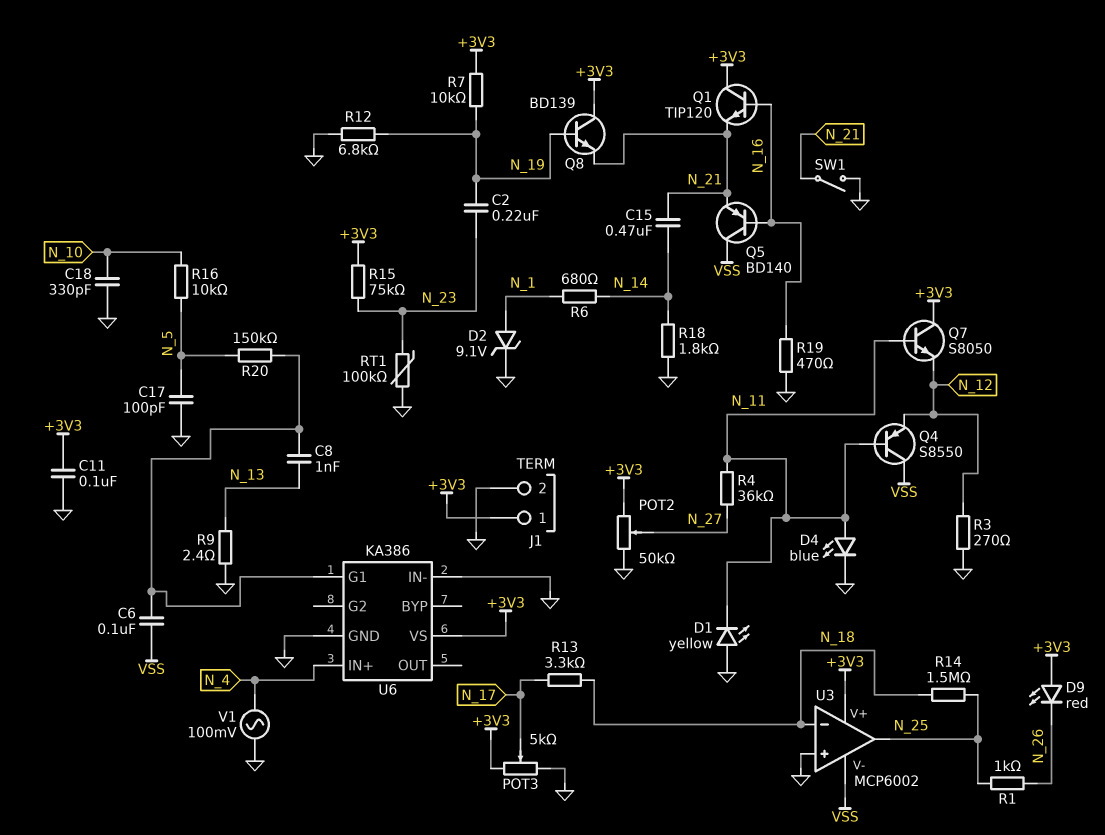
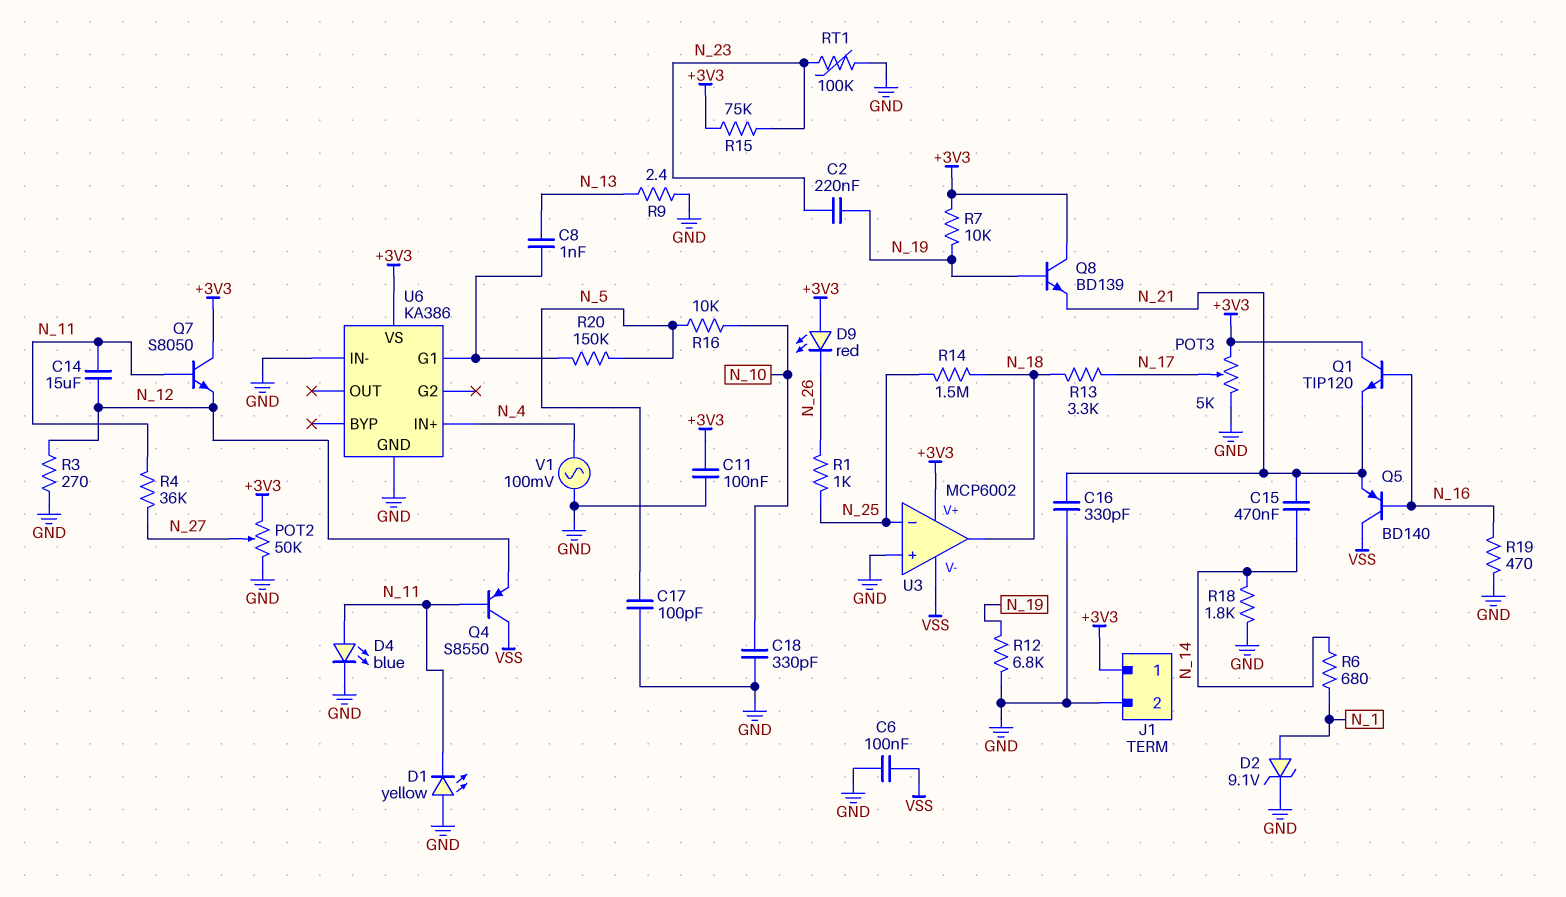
C6: 100nF (U6/G1, VSS) -> 100nF (GND, VSS)
C14: none -> 15uF (N_11, N_12)
C16: none -> 330pF (GND, N_21)
SW1: switch (GND, N_21) -> none
U3 pin in-: N_18 -> N_25
U3 pin out: N_25 -> N_18

